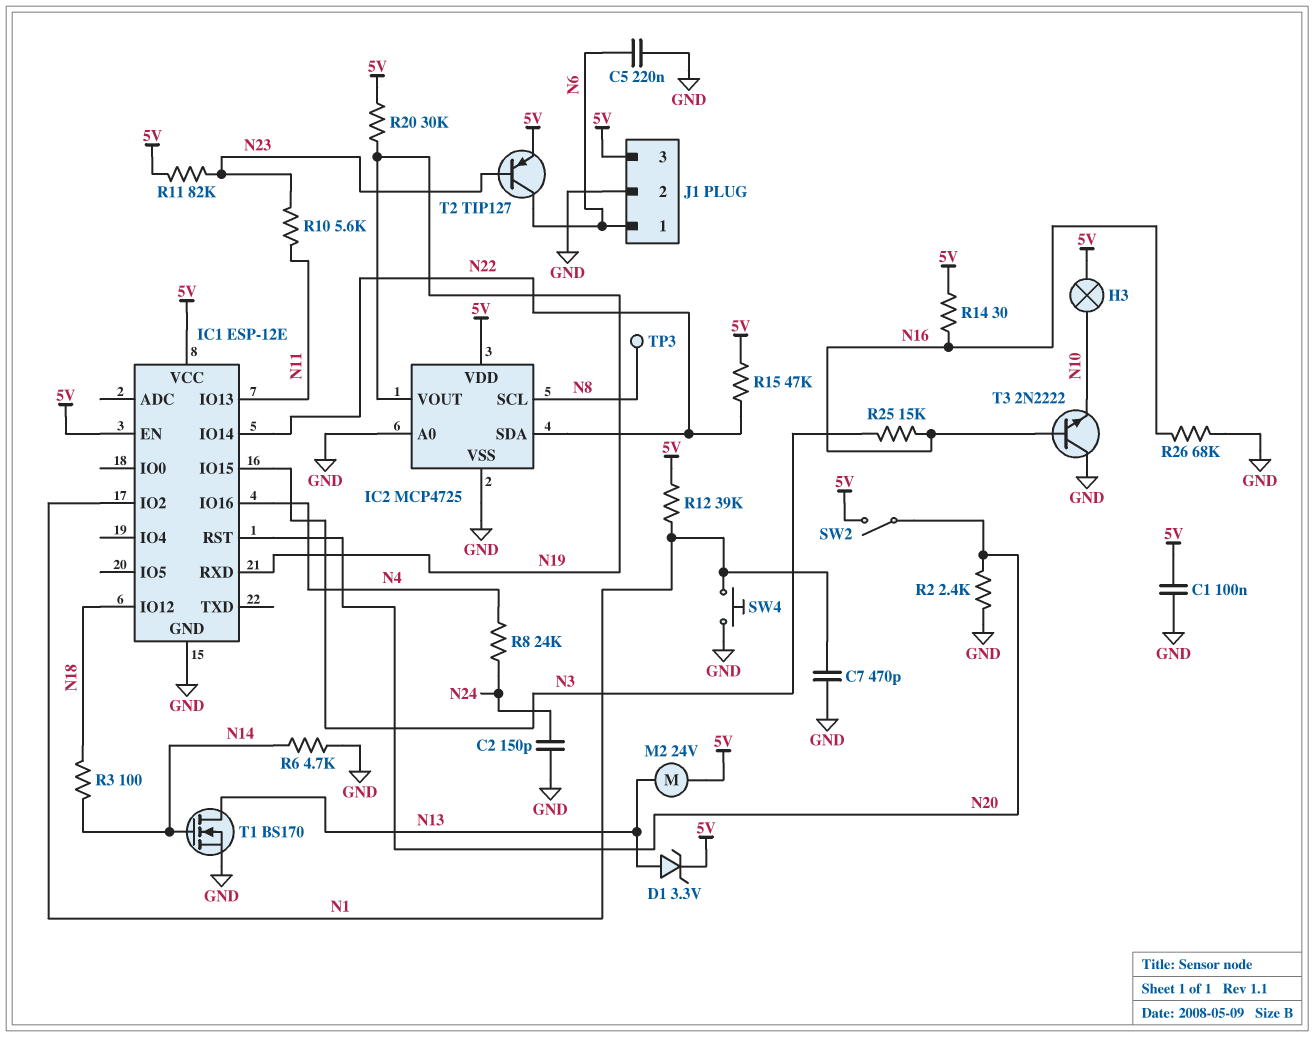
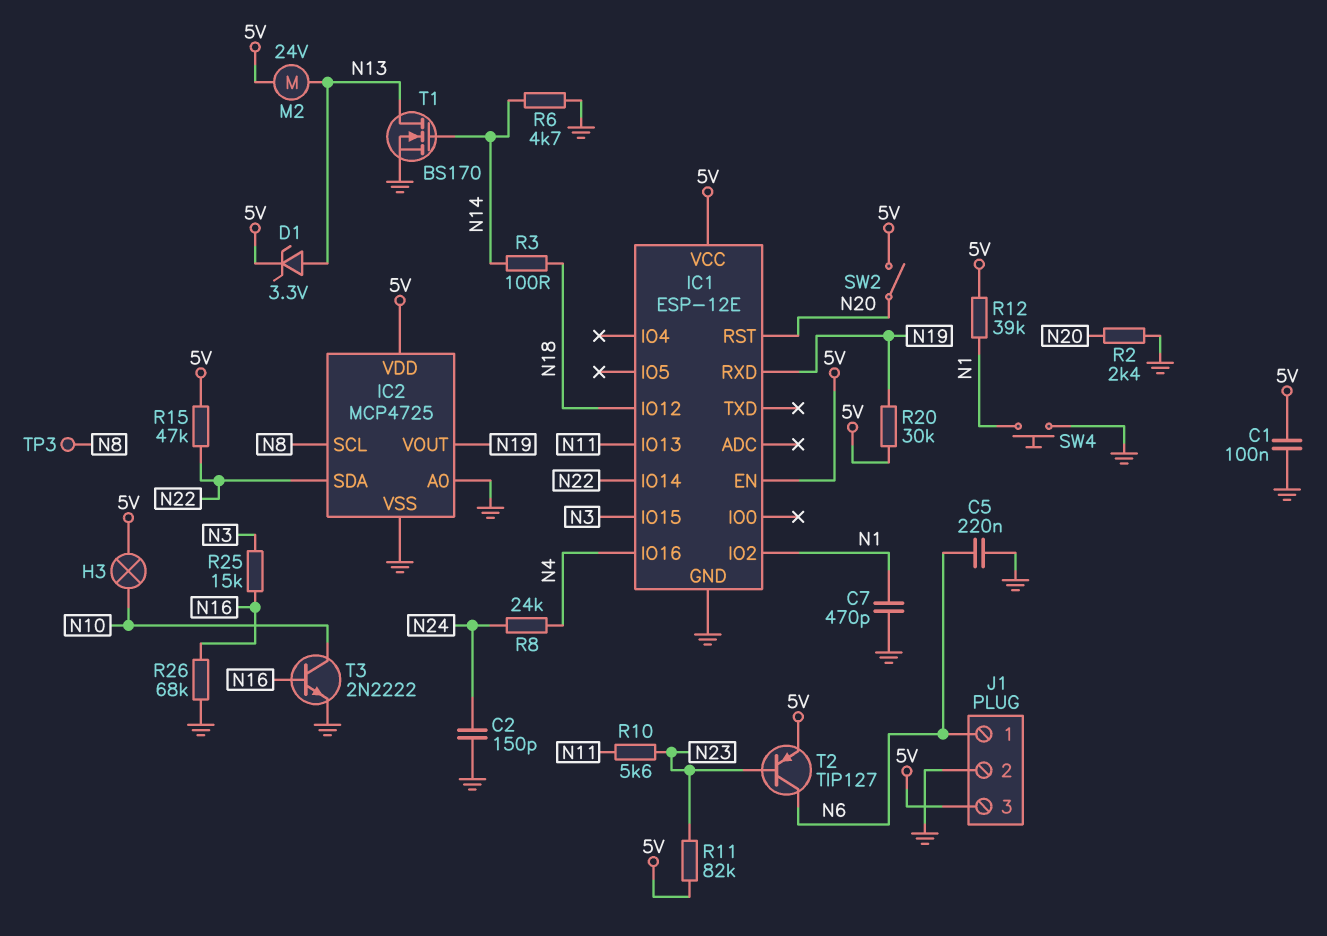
R14: 30 (5V, N16) -> none
T3: NPN 2N2222 (B N16, C GND, E N10) -> NPN 2N2222 (B N16, C N10, E GND)

